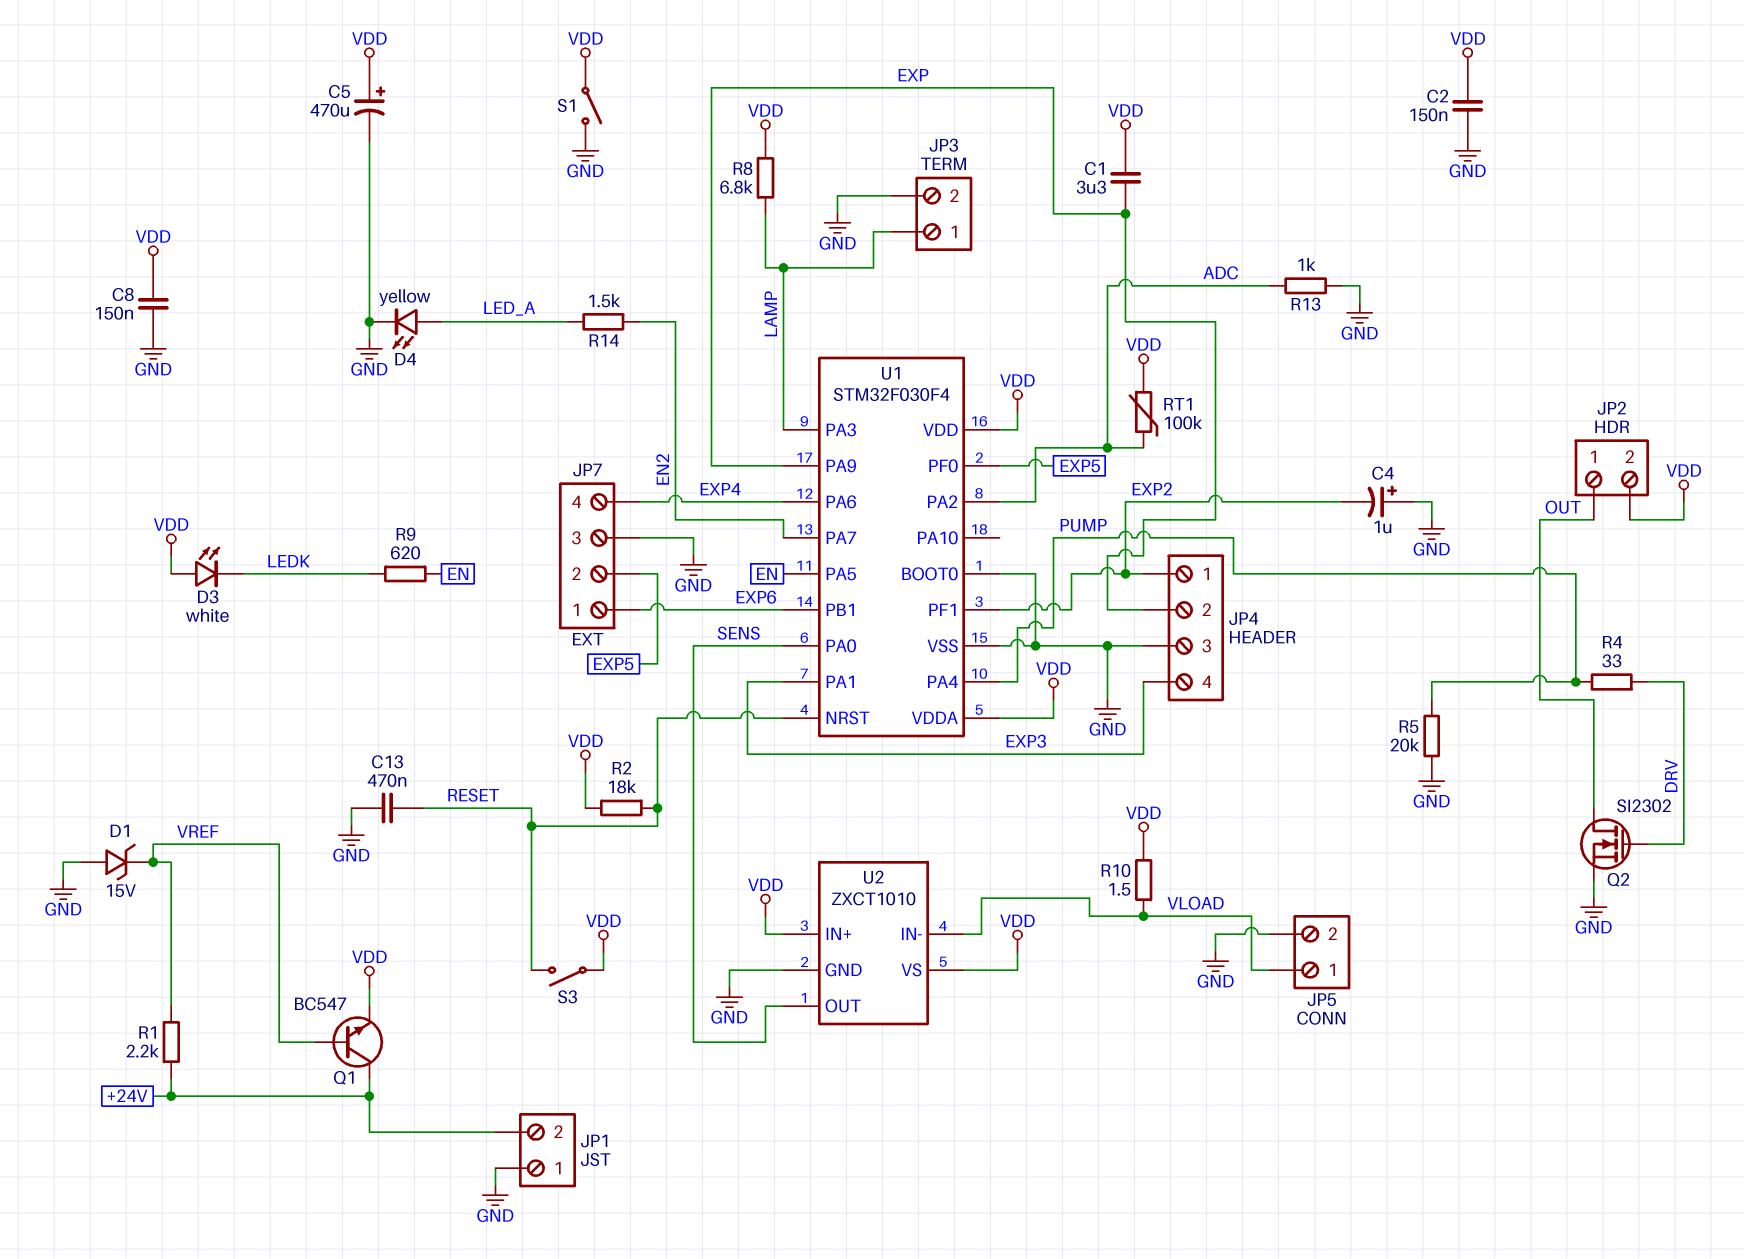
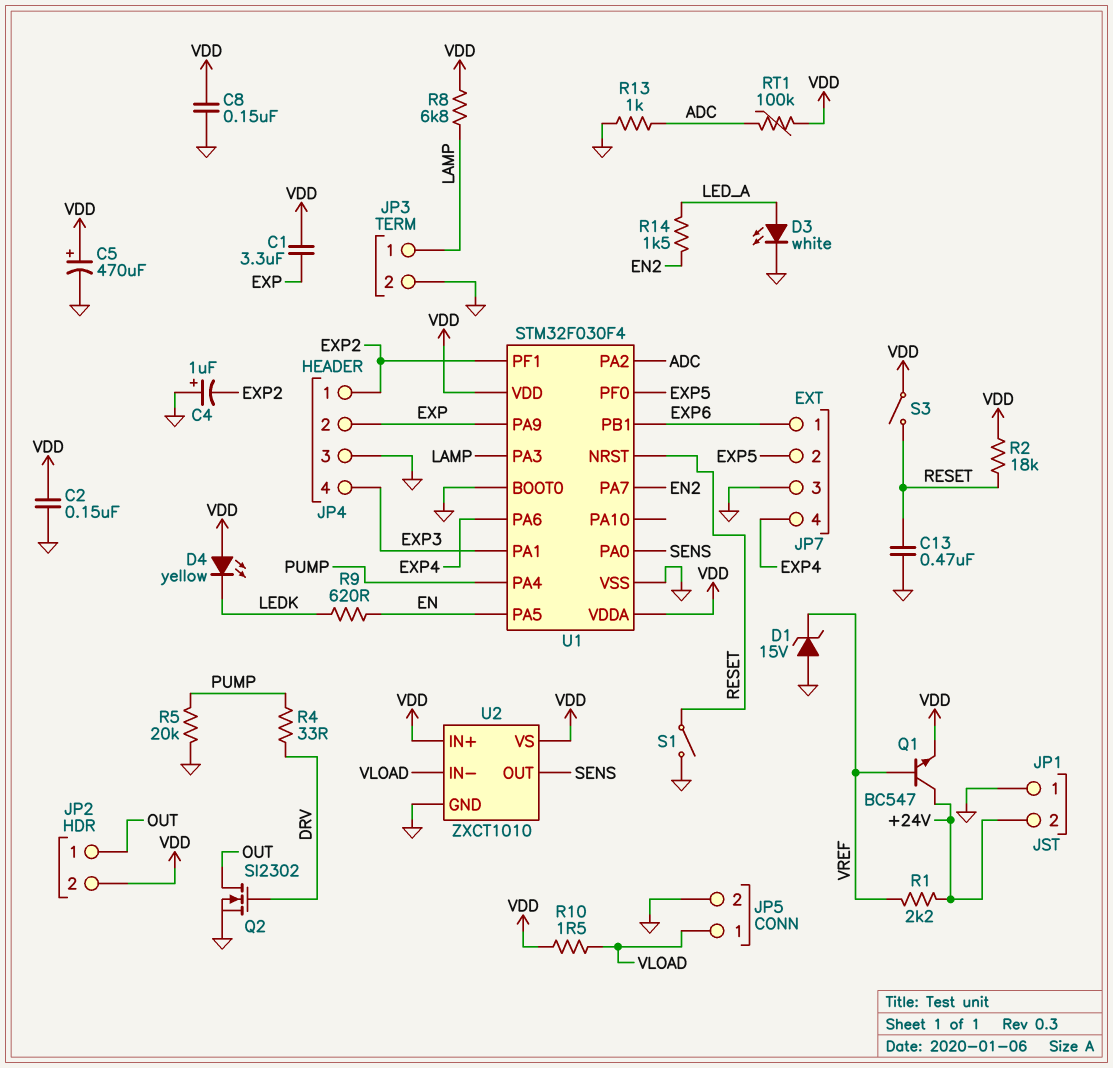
D3: LED white (A VDD, K LEDK) -> LED white (A LED_A, K GND)
D4: LED yellow (A LED_A, K GND) -> LED yellow (A VDD, K LEDK)
S1: switch (GND, VDD) -> switch (GND, RESET)

